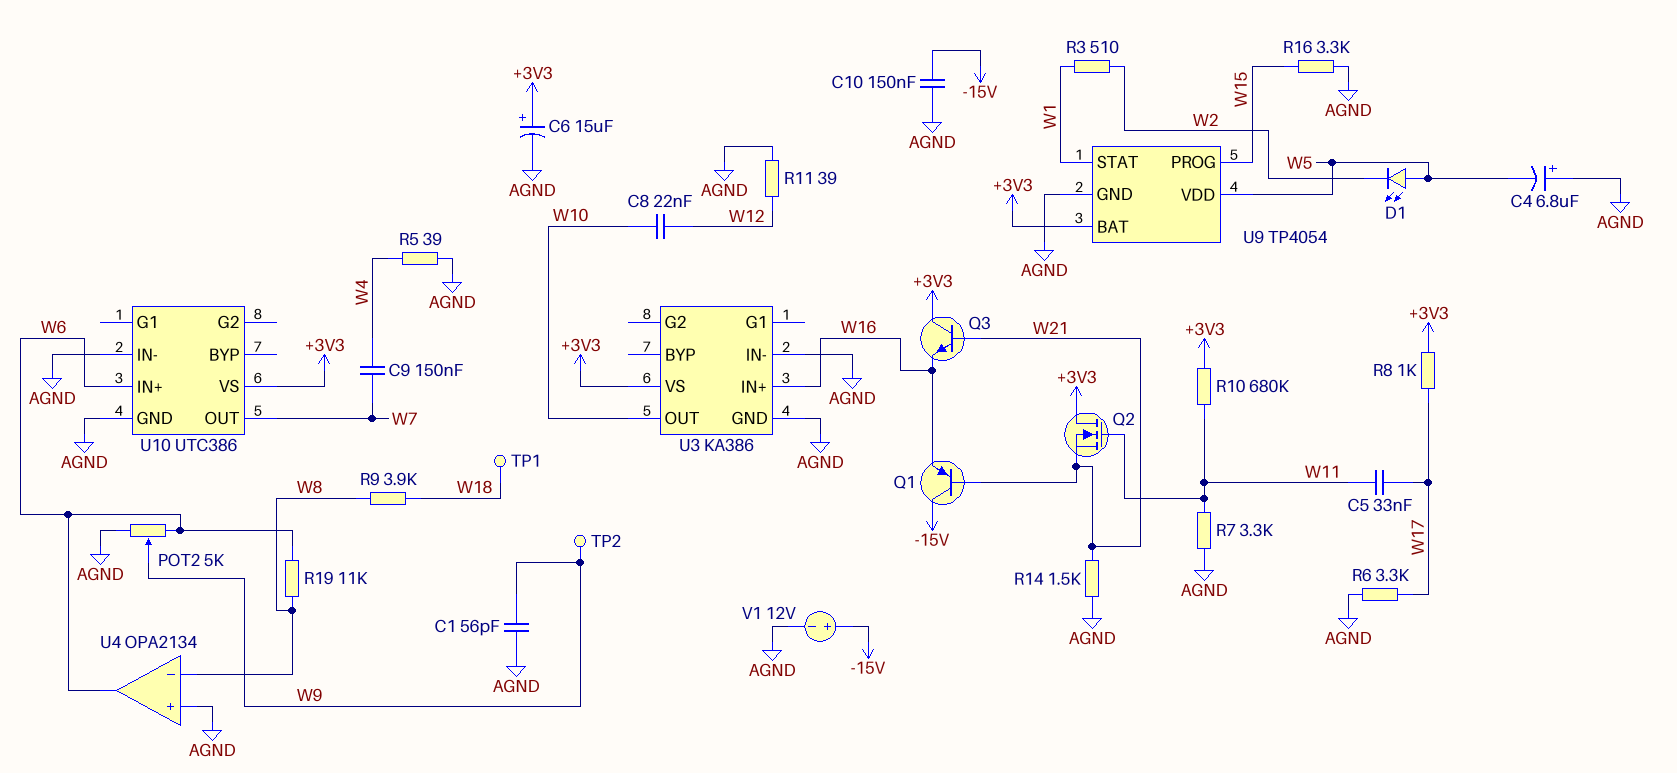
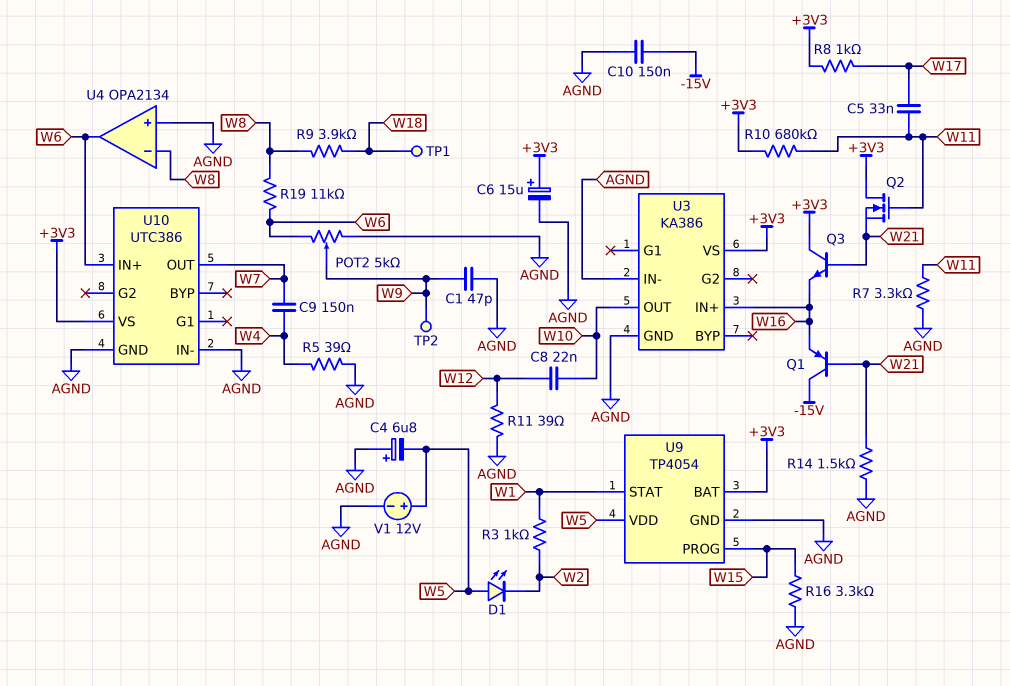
C1: 56pF (AGND, W9) -> 47pF (AGND, W9)
R3: 510 (W1, W2) -> 1k (W1, W2)
R6: 3.3k (AGND, W17) -> none
V1: 12V (plus -15V, minus AGND) -> 12V (plus W5, minus AGND)

